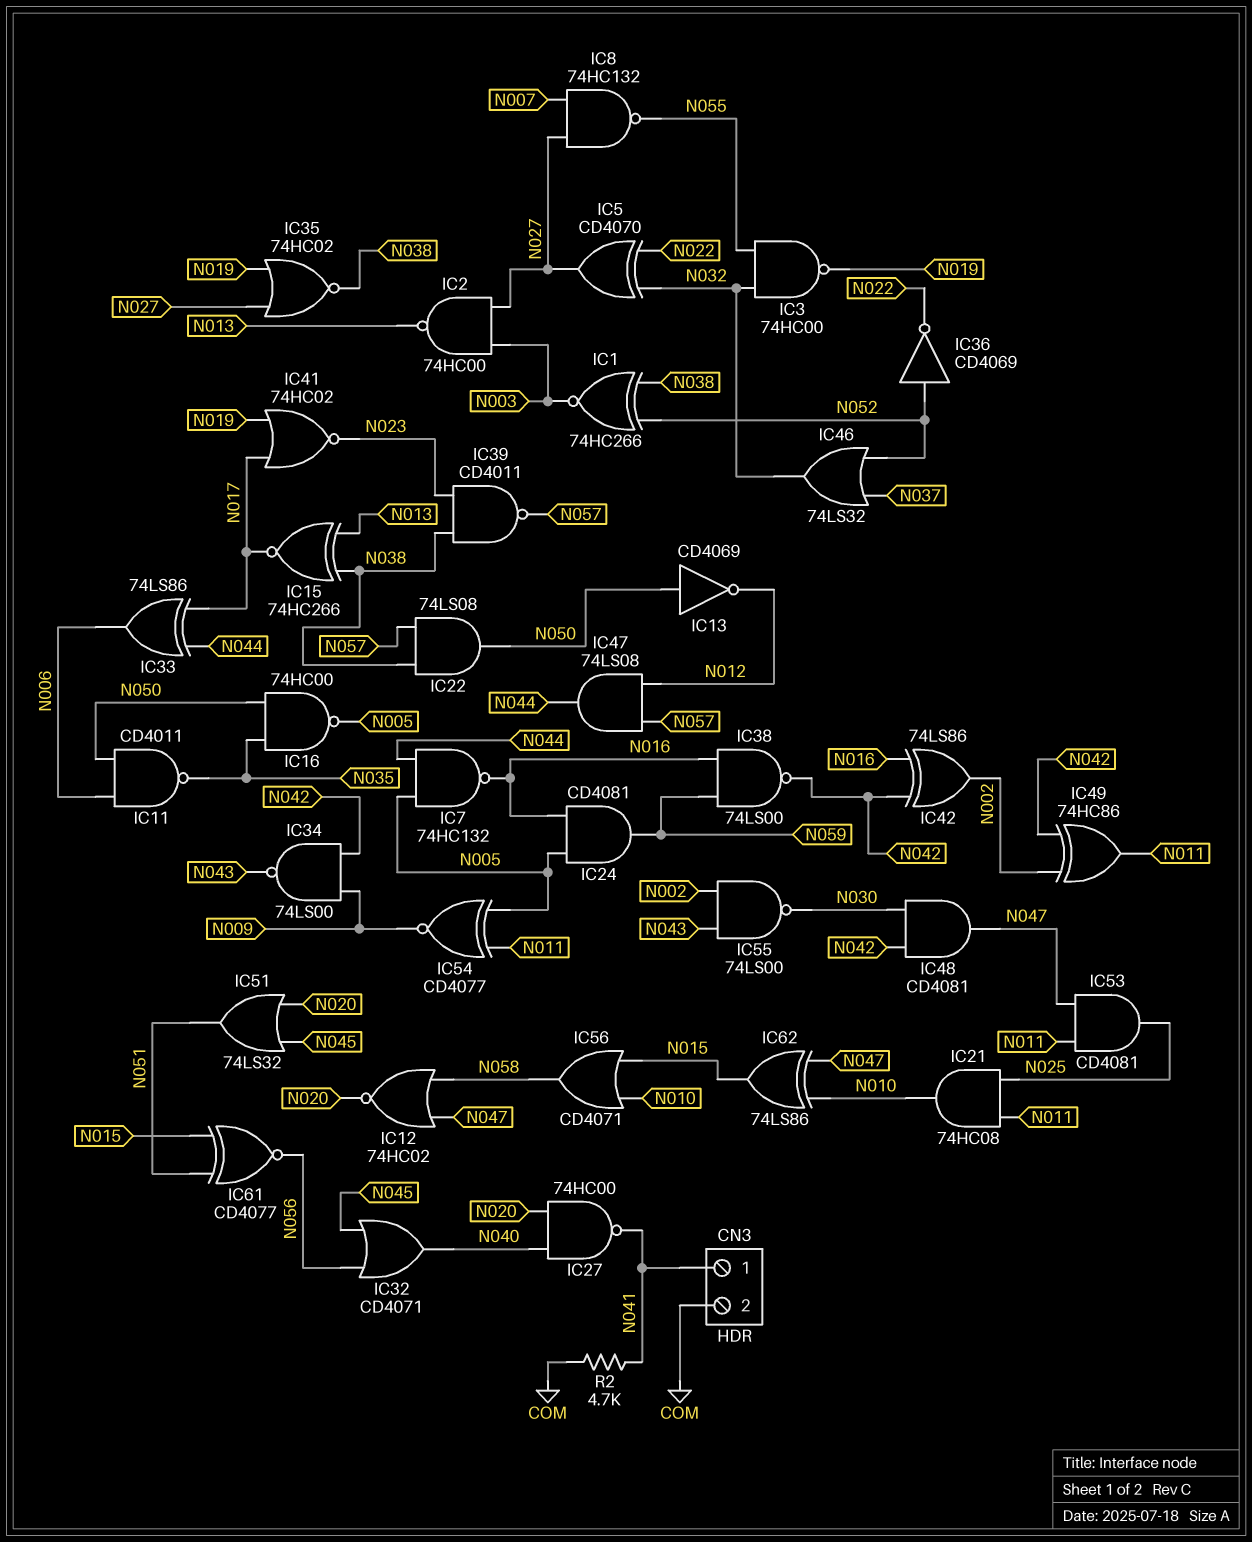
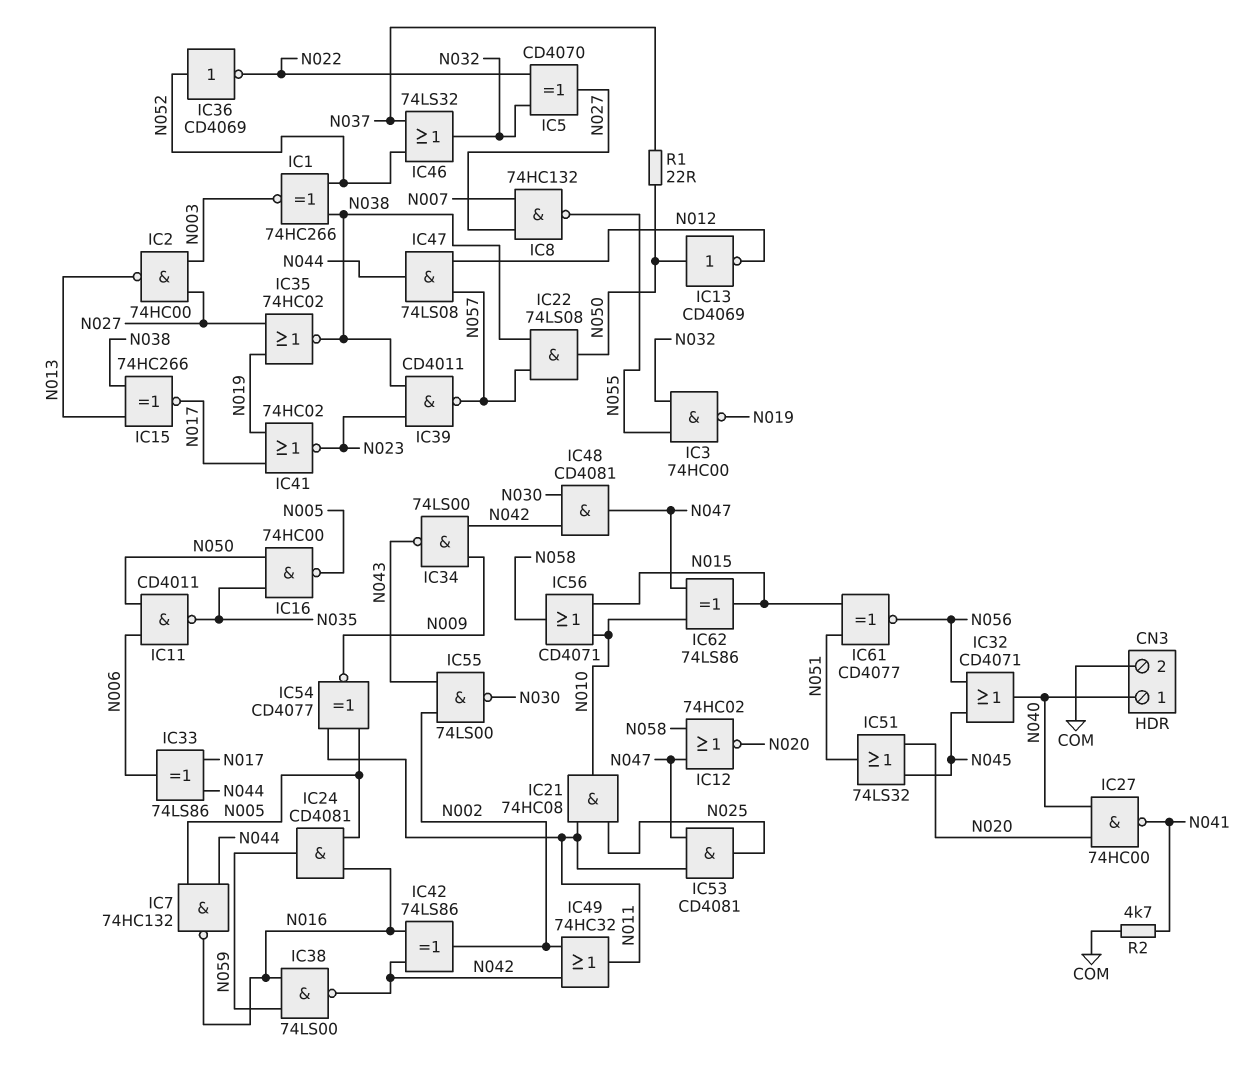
CN3 pin 1: N041 -> N040
IC49: XOR 74HC86 (in N002, in N042, out N011) -> OR 74HC32 (in N002, in N042, out N011)
R1: none -> 22 (N037, N050)

